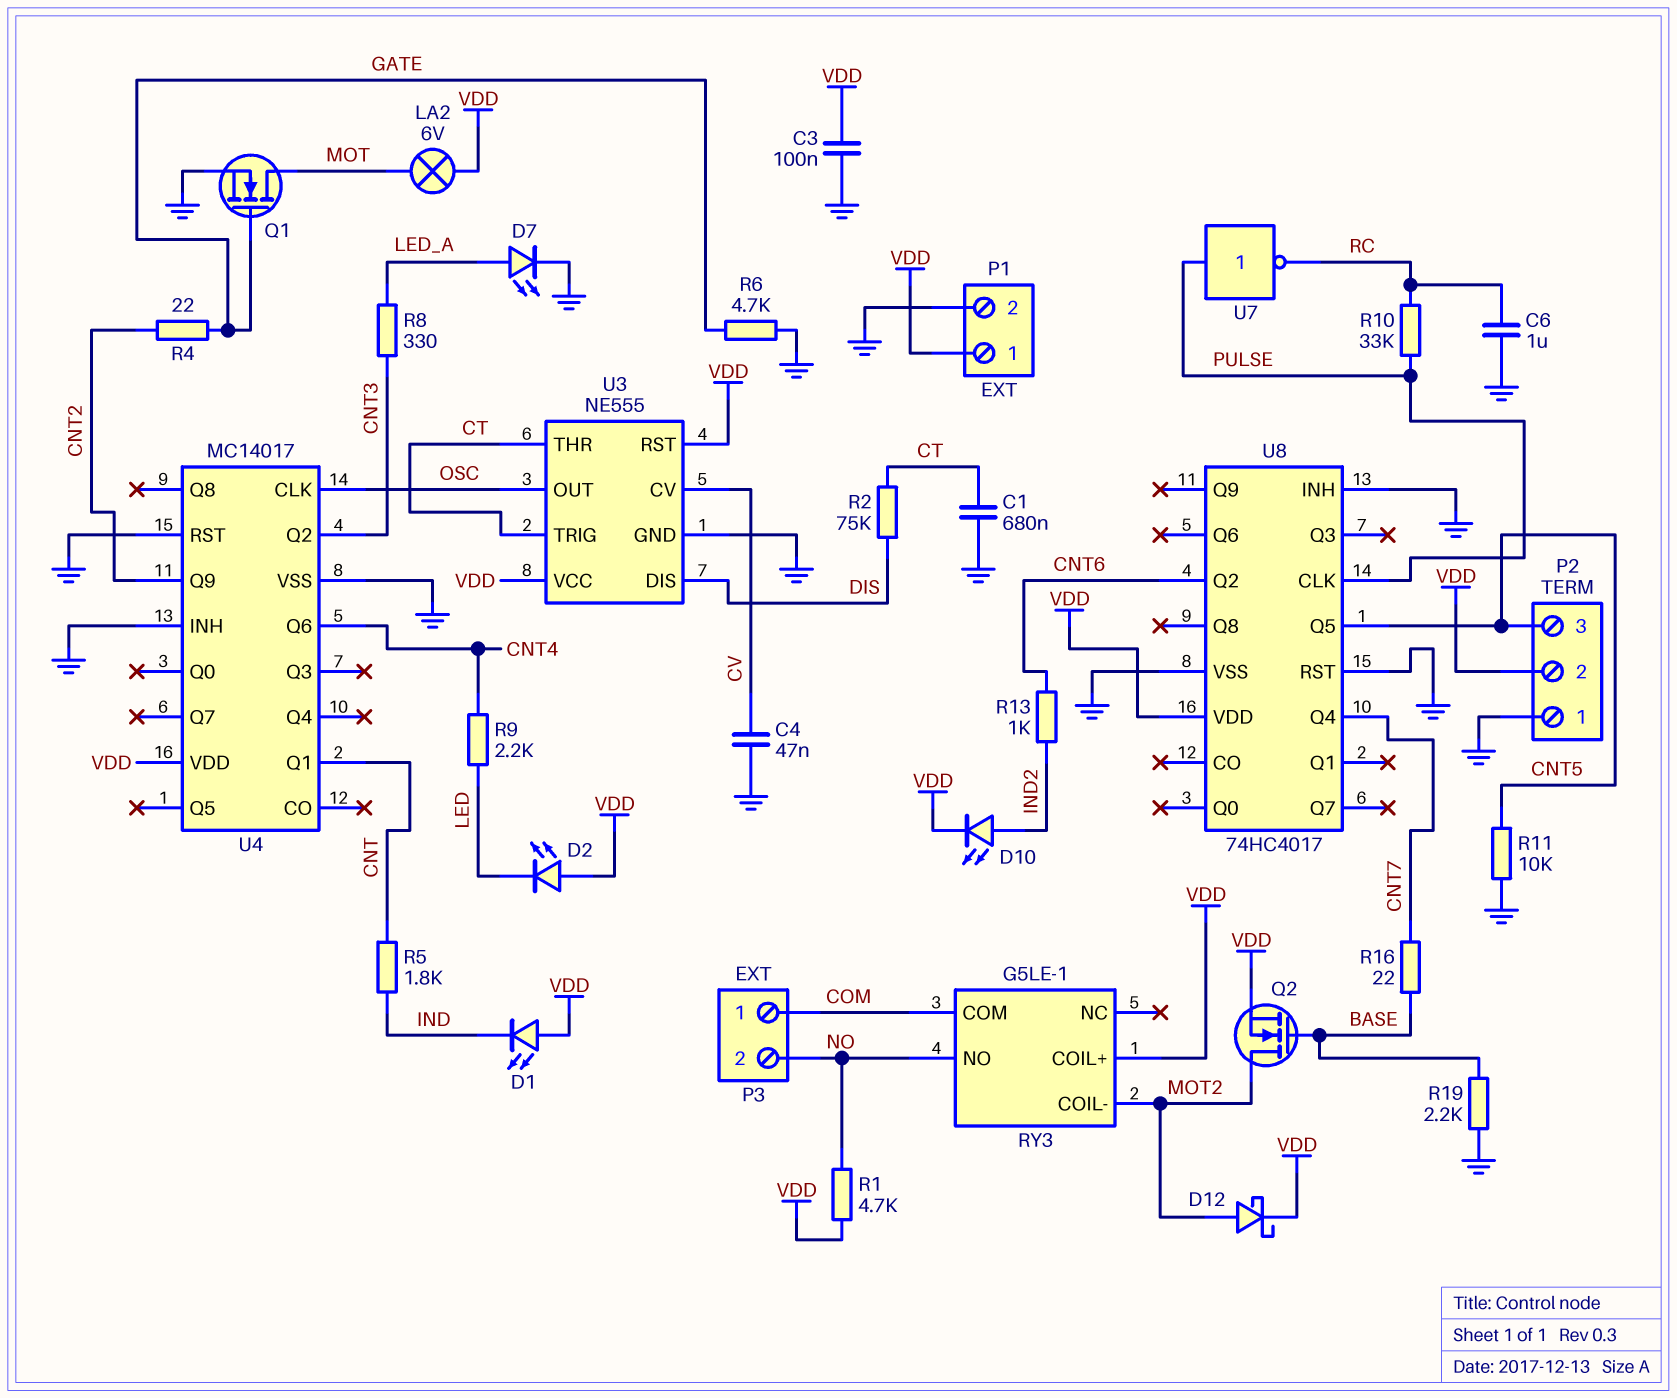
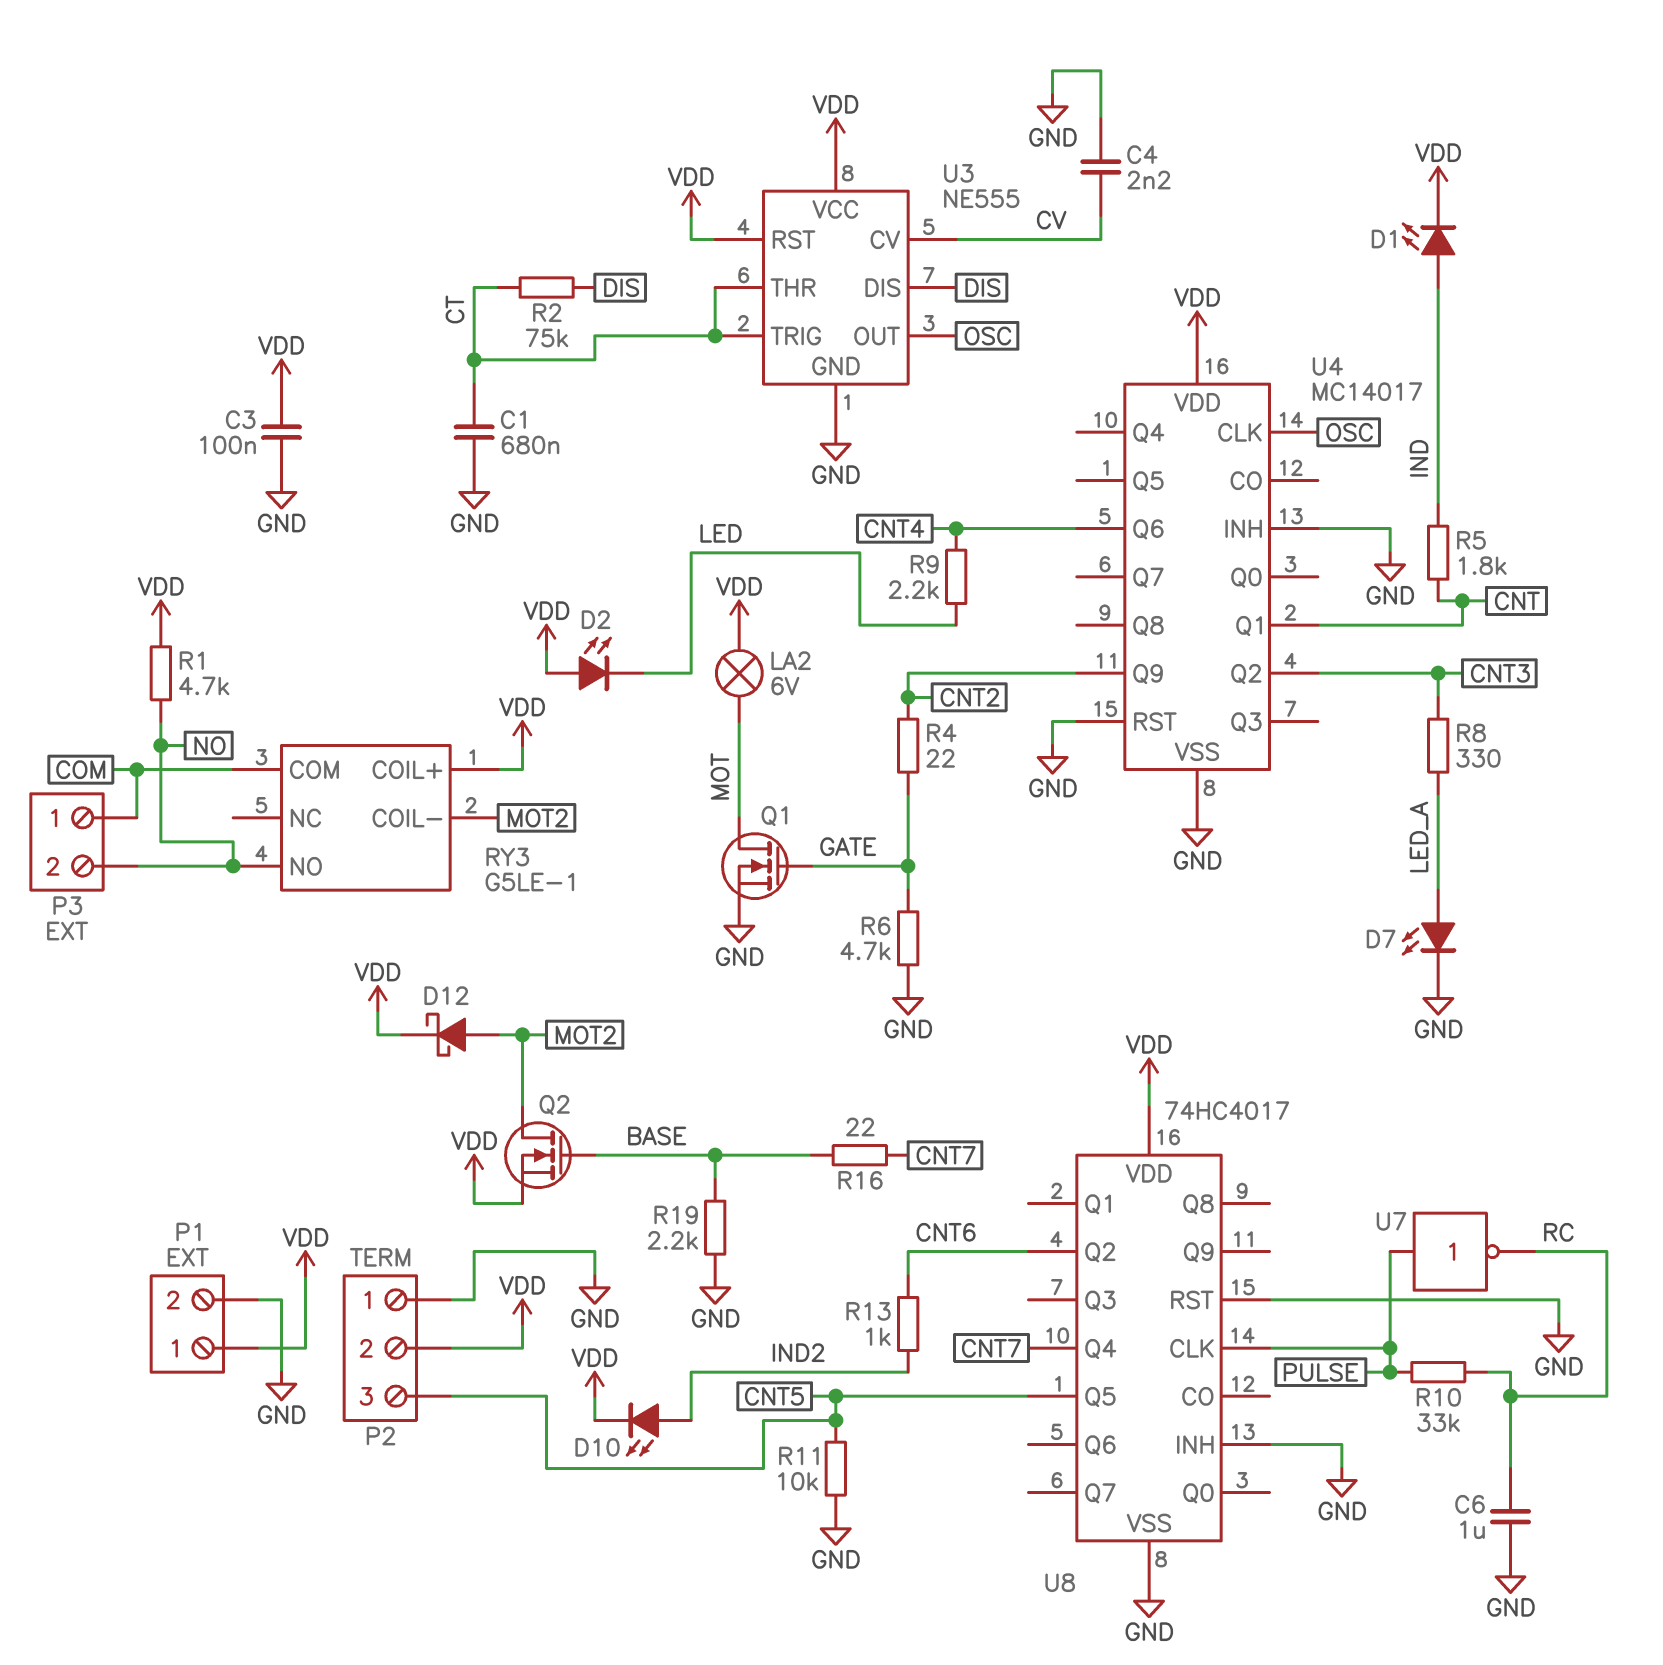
C4: 47nF (CV, GND) -> 2.2nF (CV, GND)
D1: LED (A VDD, K IND) -> LED (A IND, K VDD)

